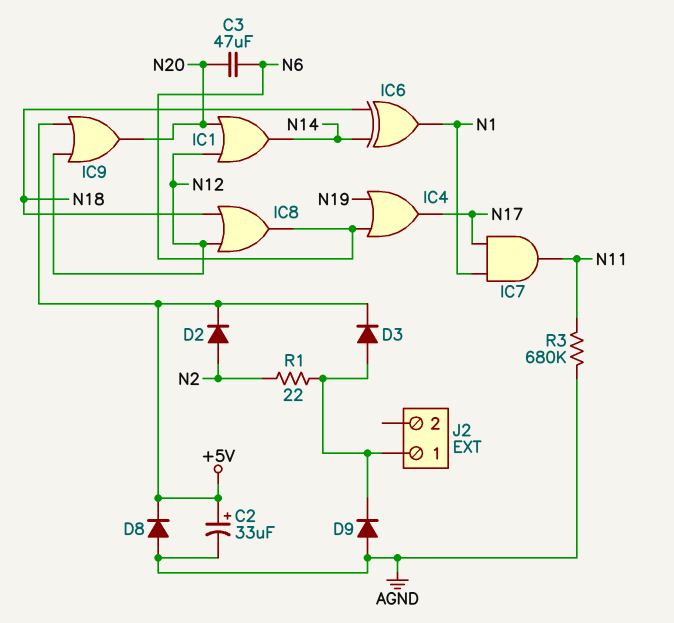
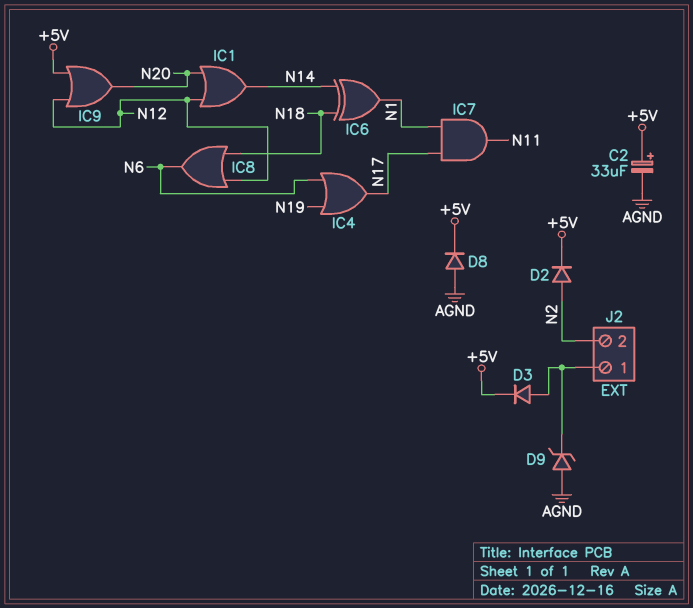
C3: 47uF (N6, N20) -> none
D9: diode (A AGND, K J2/1) -> zener (A AGND, K J2/1)
J2 pin 2: none -> N2
R1: 22 (J2/1, N2) -> none
R3: 680k (AGND, N11) -> none

